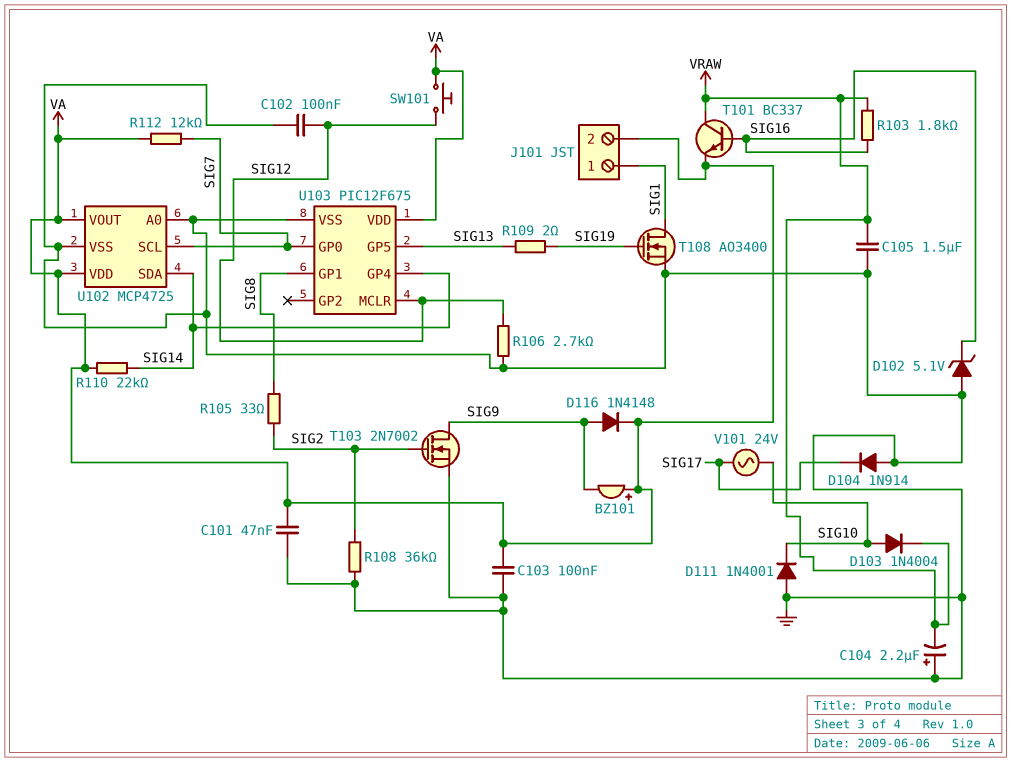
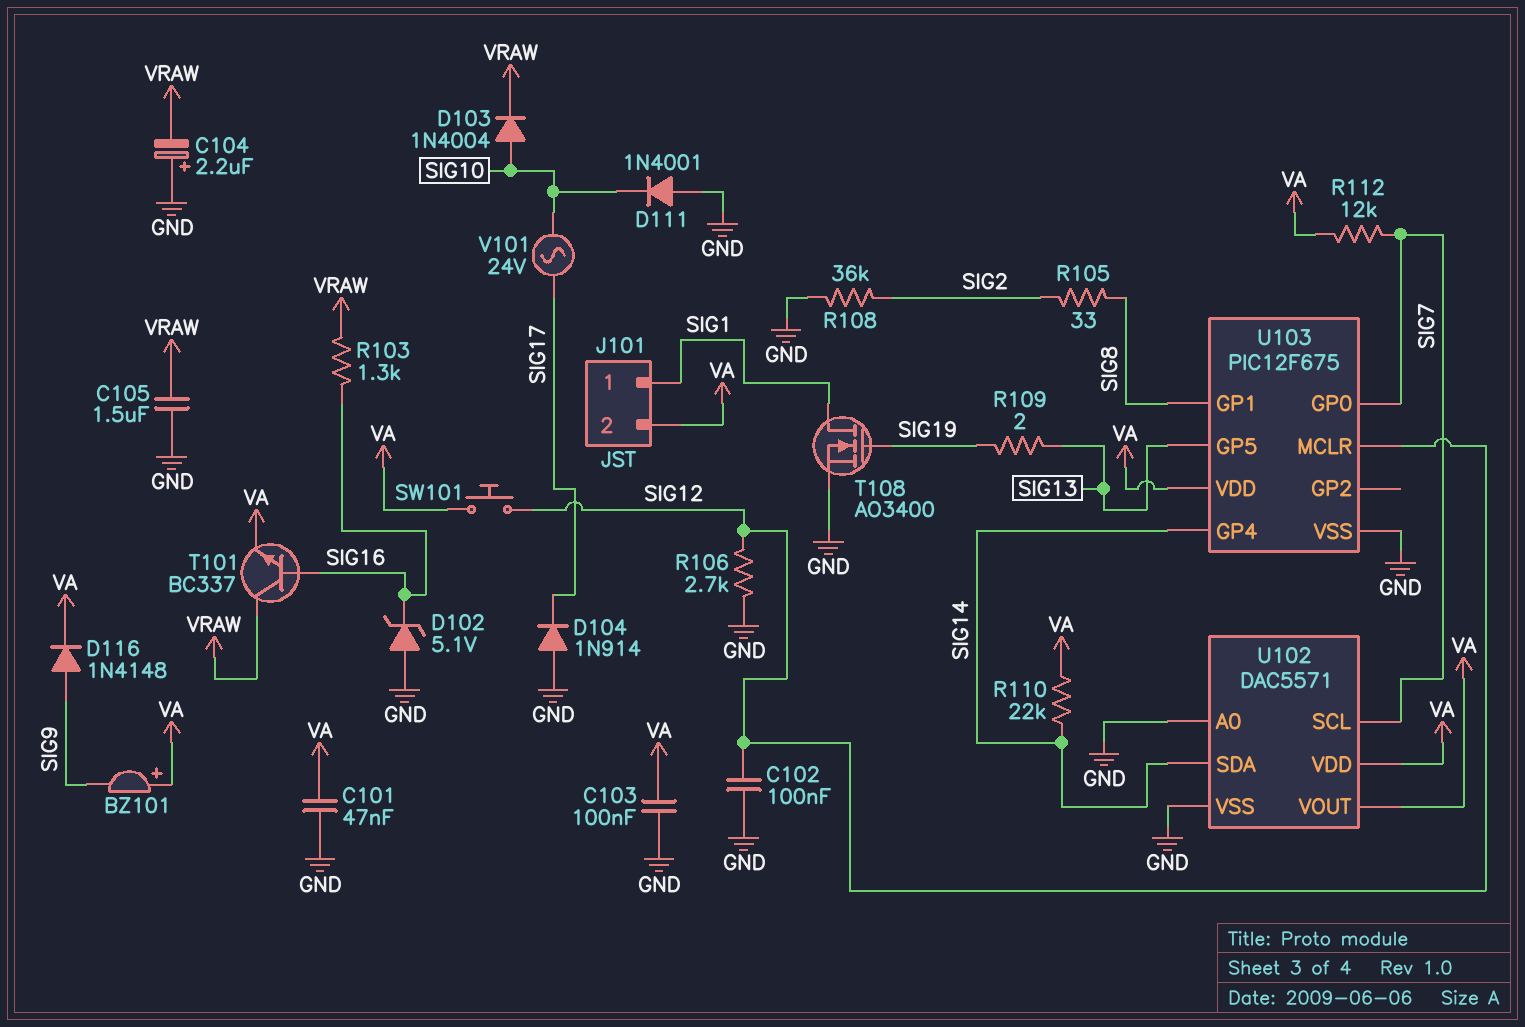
R103: 1.8k (SIG16, VRAW) -> 1.3k (SIG16, VRAW)
T103: NMOS 2N7002 (G SIG2, D SIG9, S GND) -> none
U102: MCP4725 -> DAC5571

